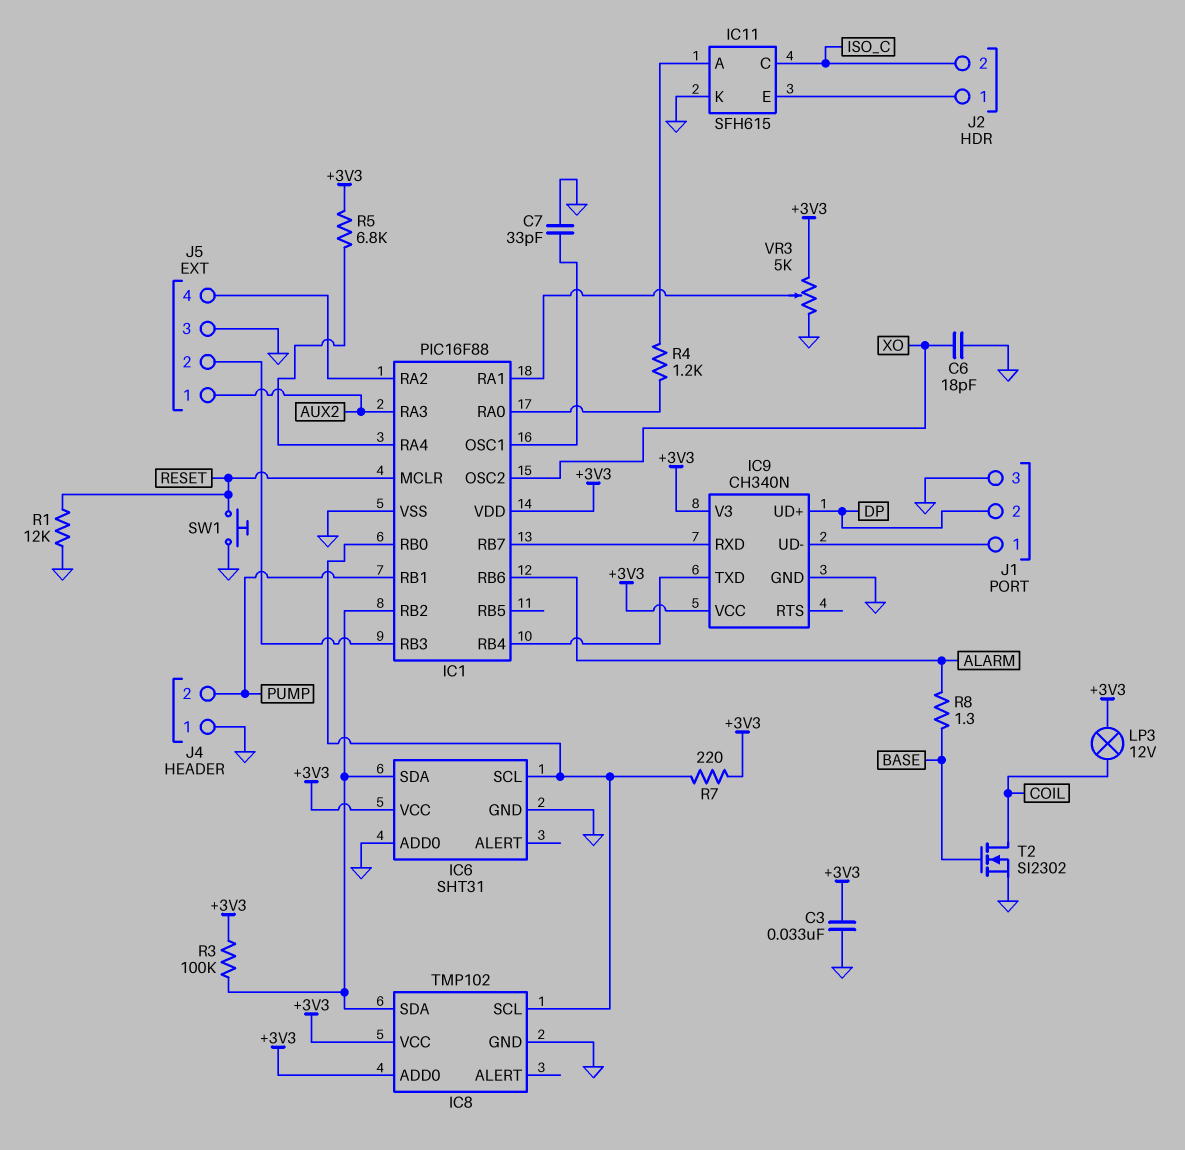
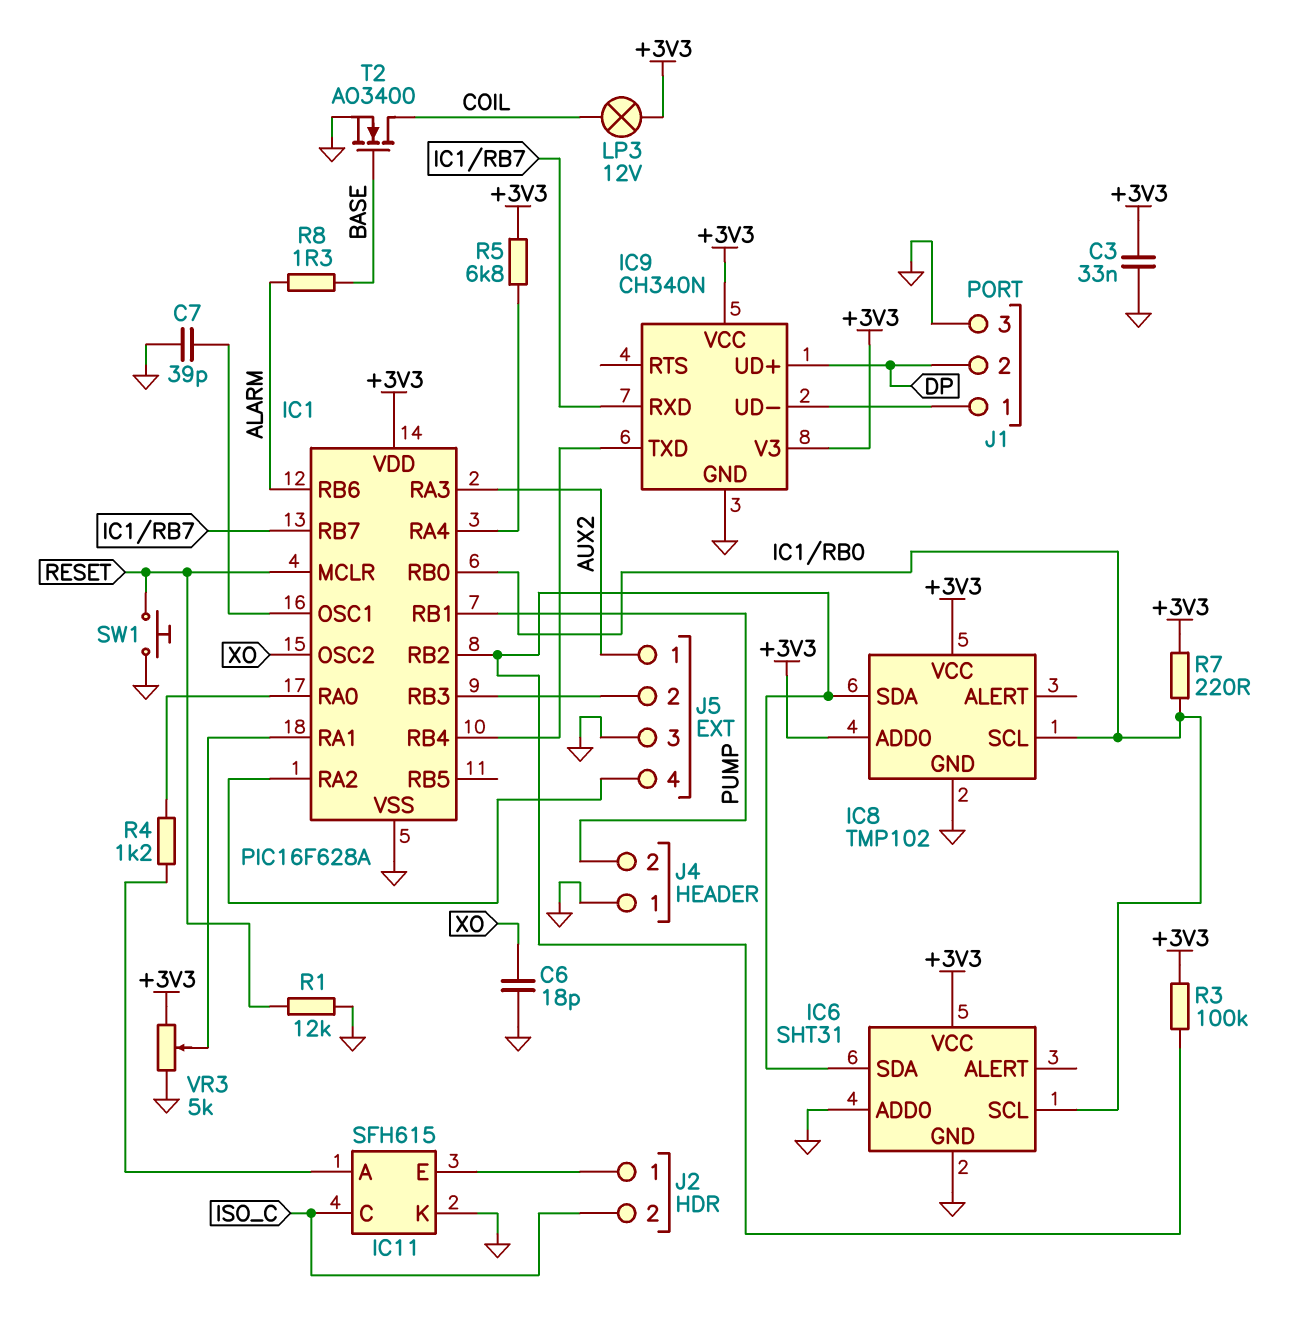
C7: 33pF (GND, IC1/OSC1) -> 39pF (GND, IC1/OSC1)
IC1: PIC16F88 -> PIC16F628A
T2: NMOS SI2302 (G BASE, D COIL, S GND) -> NMOS AO3400 (G BASE, D COIL, S GND)

